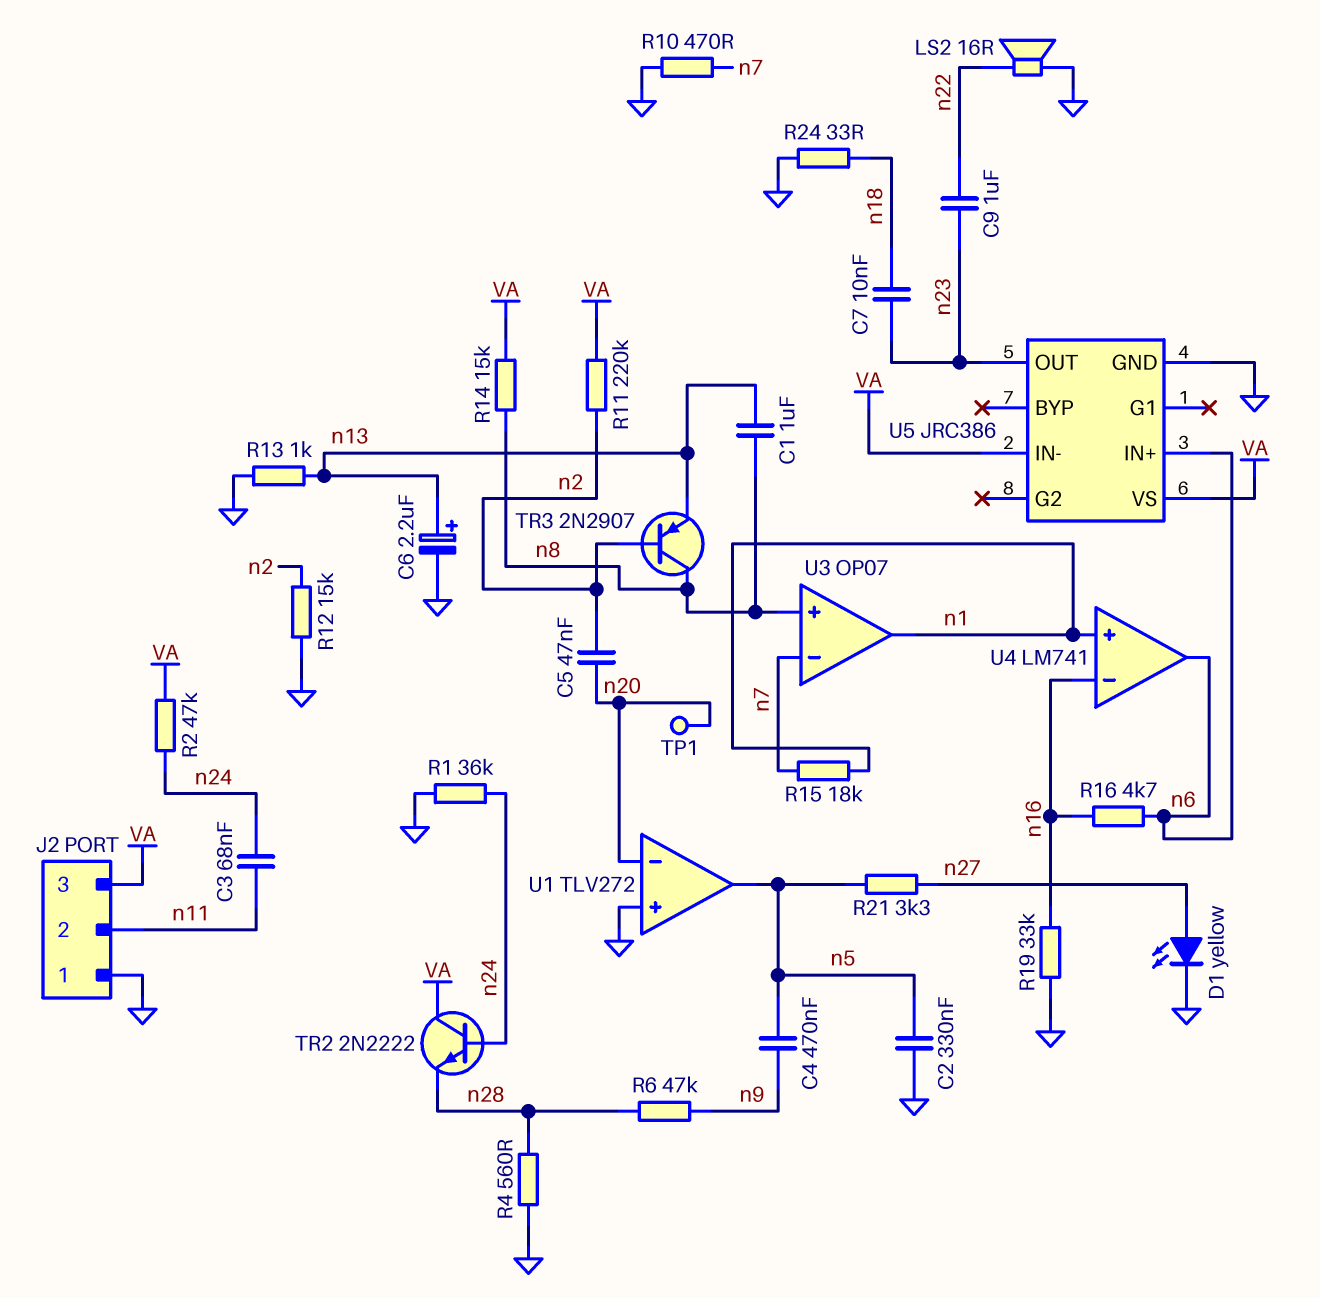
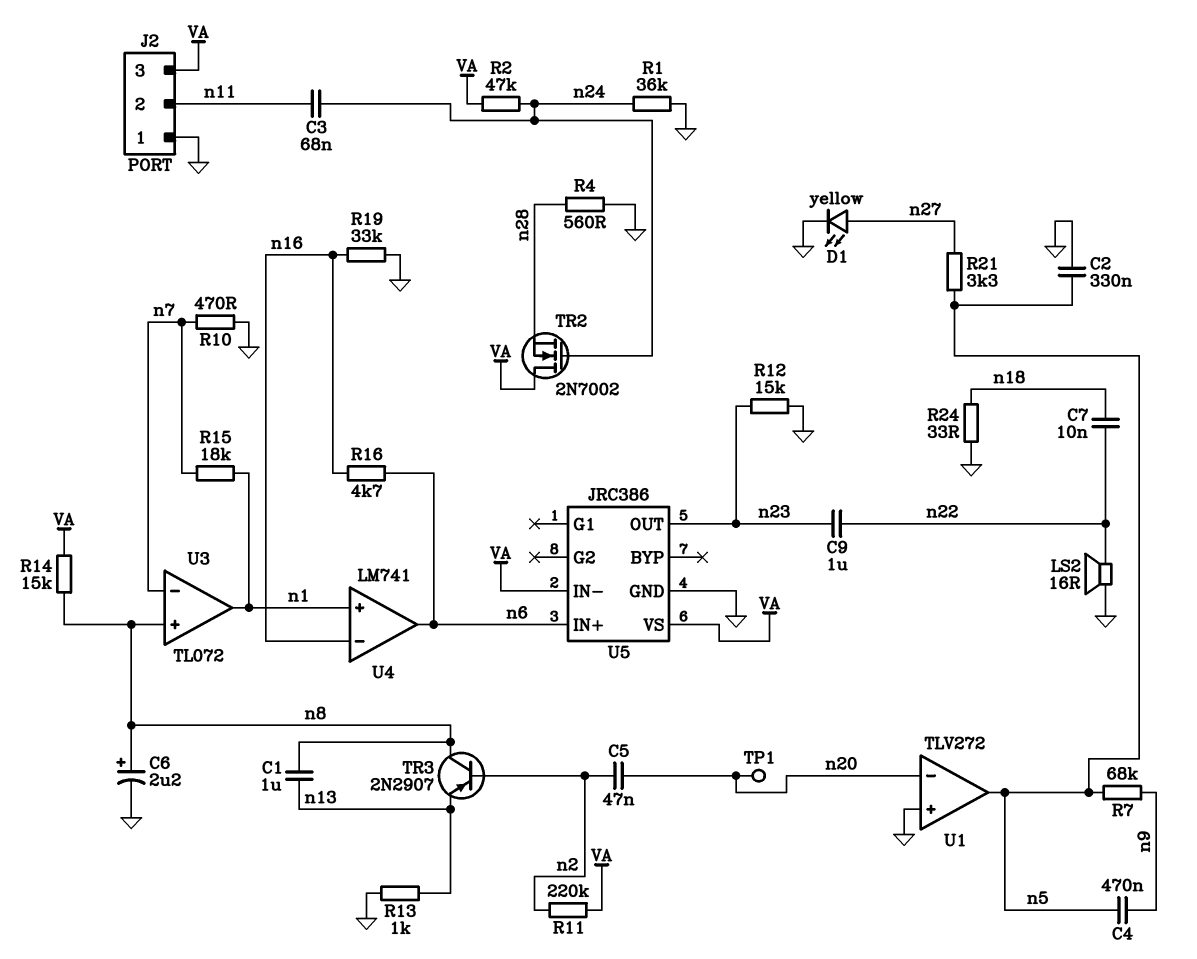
C6: 2.2uF (plus n13, minus GND) -> 2.2uF (plus n8, minus GND)
C7: 10nF (n18, n23) -> 10nF (n18, n22)
R6: 47k (n9, n28) -> none
R7: none -> 68k (n5, n9)
R12: 15k (GND, n2) -> 15k (GND, n23)
TR2: NPN 2N2222 (B n24, C VA, E n28) -> NMOS 2N7002 (G n24, D VA, S n28)
U3: OP07 -> TL072

